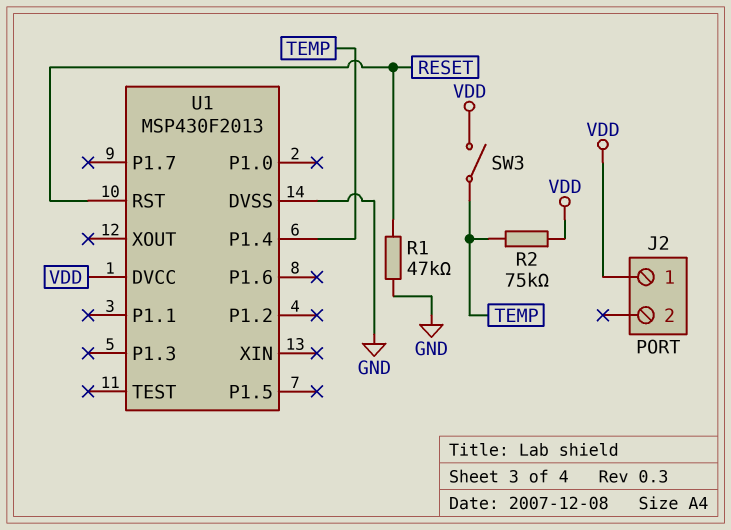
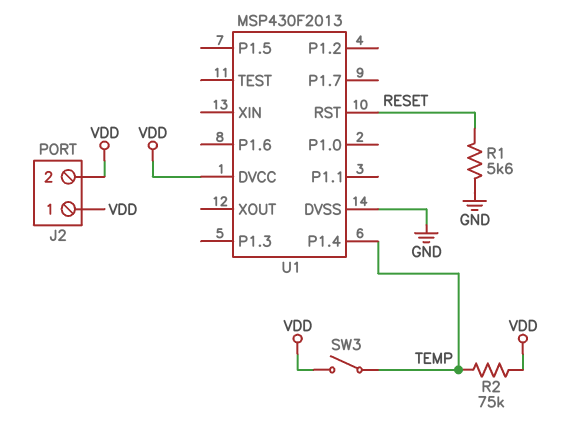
J2 pin 2: none -> VDD
R1: 47k (GND, RESET) -> 5.6k (GND, RESET)

